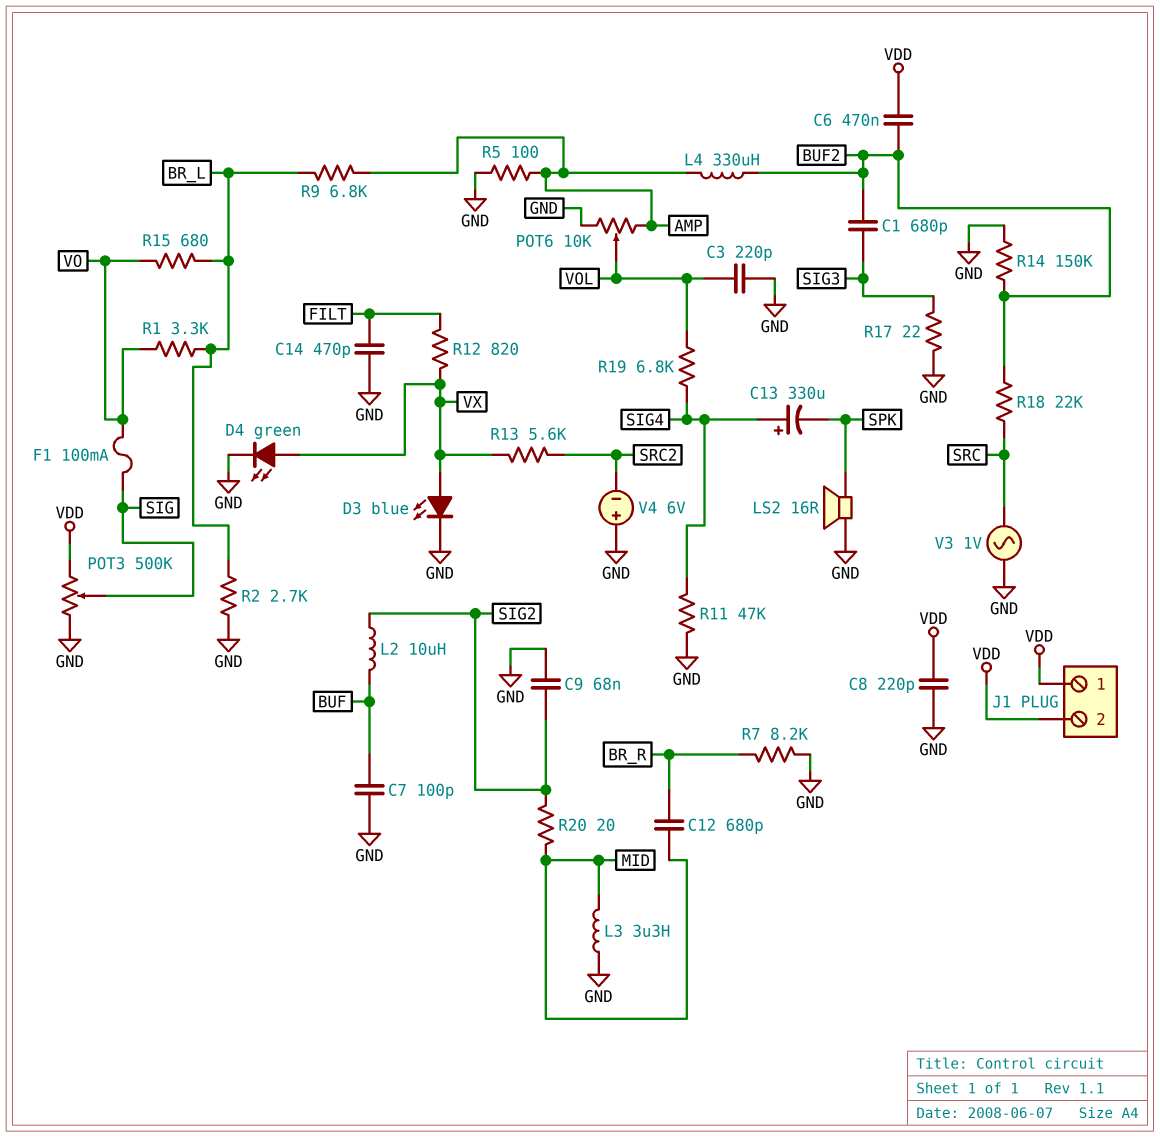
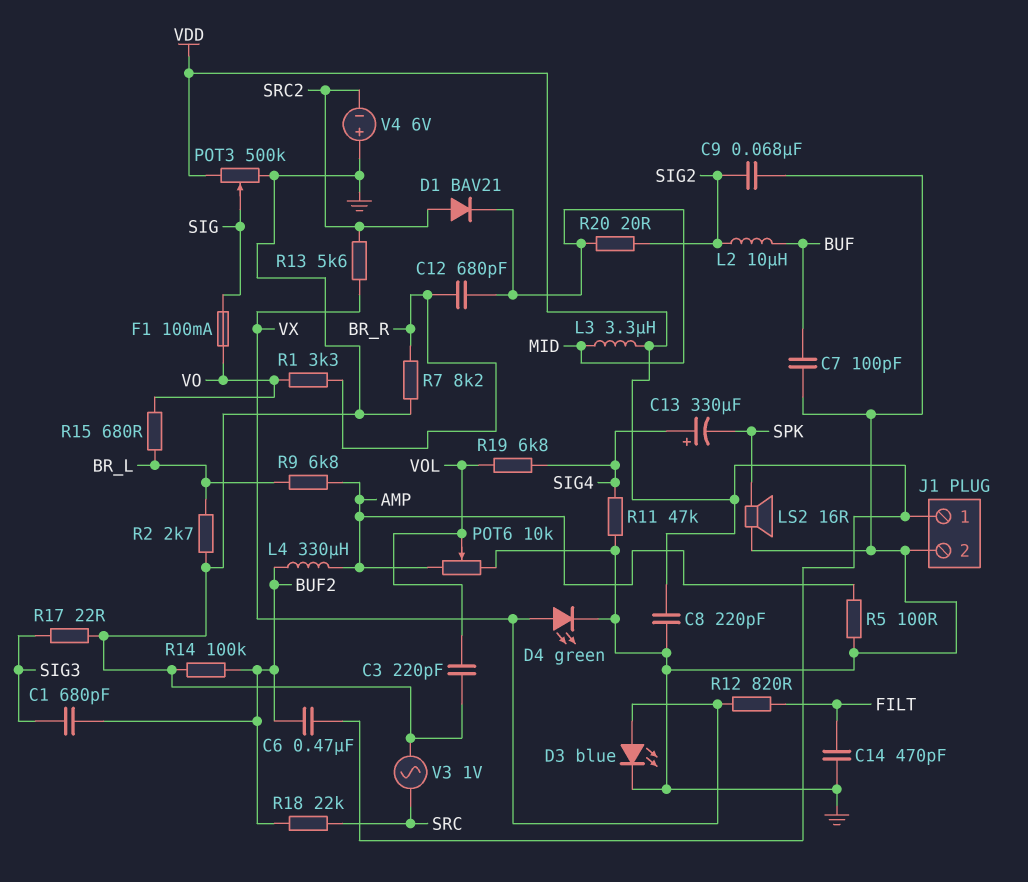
D1: none -> diode BAV21 (A SRC2, K MID)
J1 pin 2: VDD -> GND
L3: 3.3uH (GND, MID) -> 3.3uH (MID, VDD)
R1: 3.3k (BR_L, VO) -> 3.3k (BR_R, VO)
R14: 150k (BUF2, GND) -> 100k (BUF2, GND)

